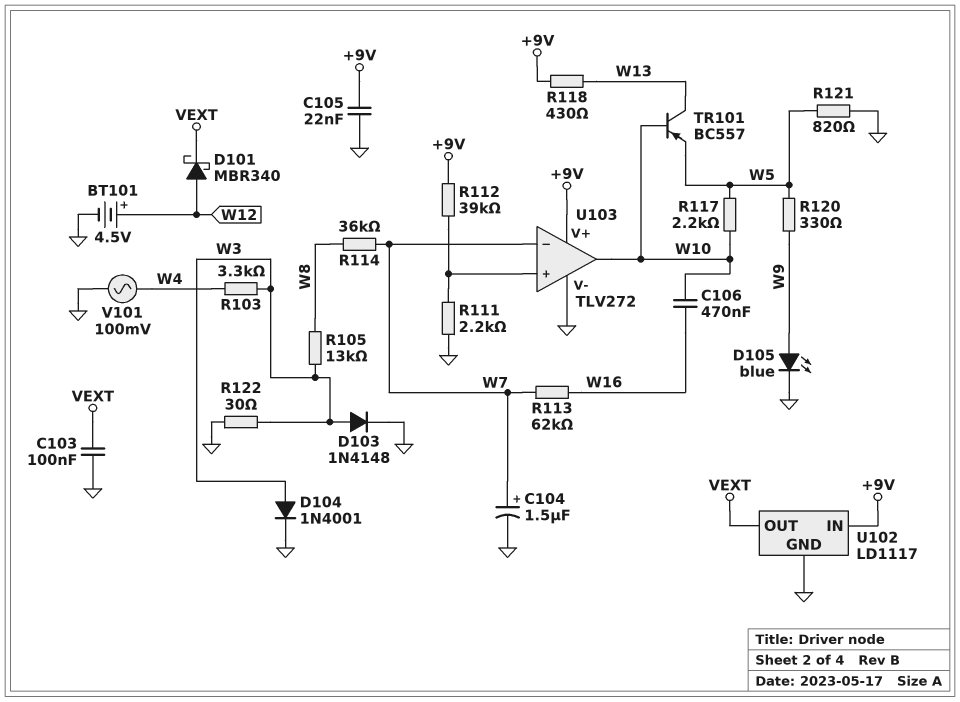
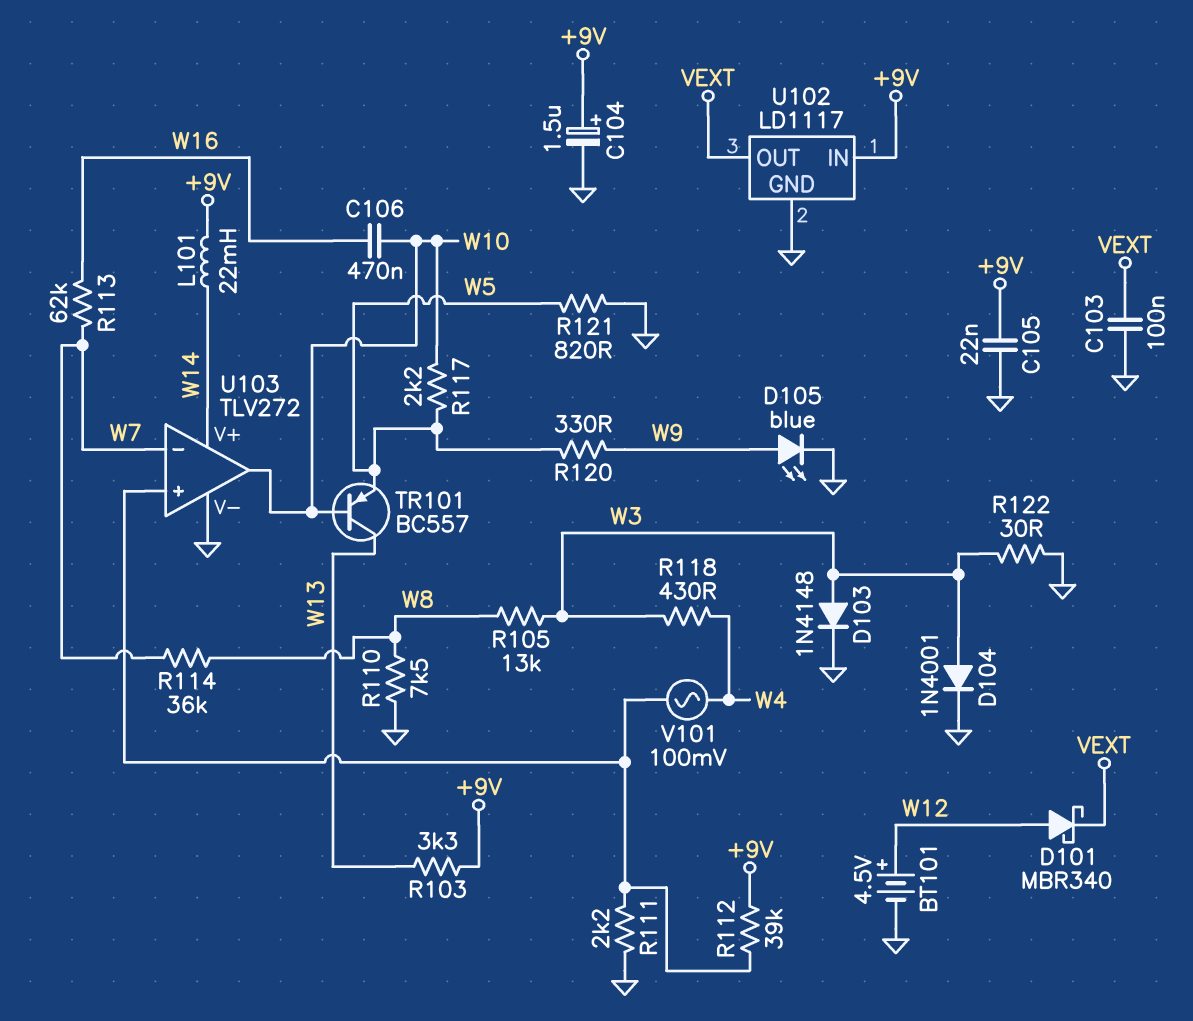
C104: 1.5uF (plus W7, minus GND) -> 1.5uF (plus +9V, minus GND)
L101: none -> 22mH (+9V, W14)
R103: 3.3k (W3, W4) -> 3.3k (+9V, W13)
R110: none -> 7.5k (GND, W8)
R118: 430 (+9V, W13) -> 430 (W3, W4)
U103 pin V+: +9V -> W14
V101: AC 100mV (GND, W4) -> AC 100mV (U103/in+, W4)

